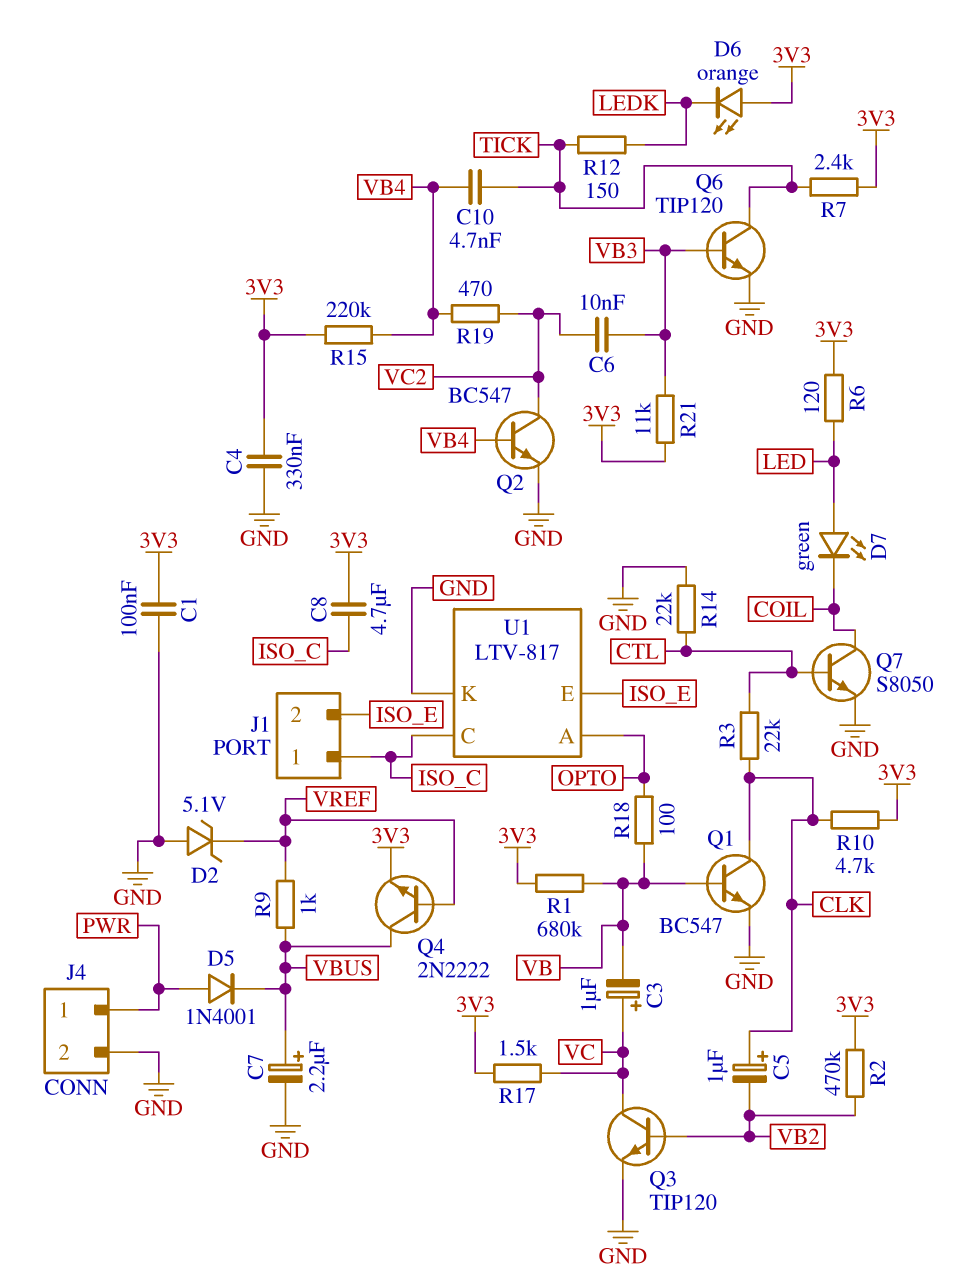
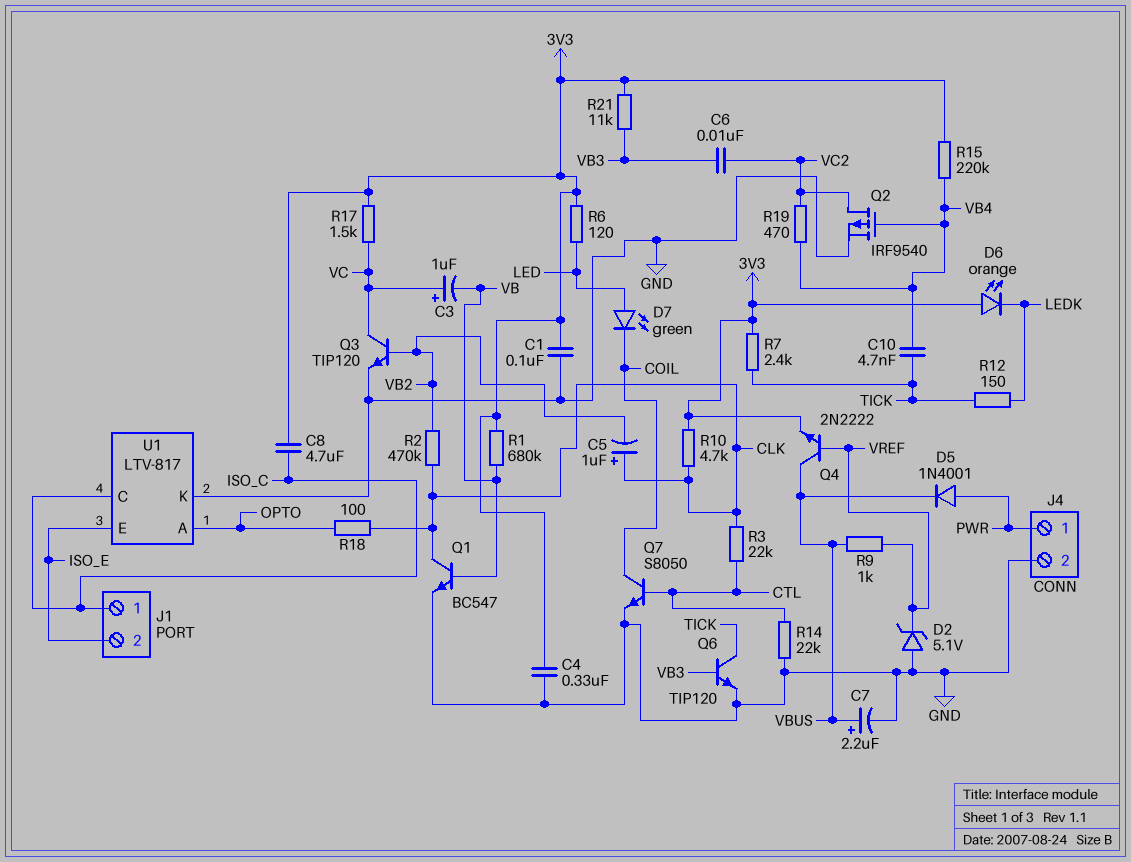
Q2: NPN BC547 (B VB4, C VC2, E GND) -> PMOS IRF9540 (G VB4, D VC2, S GND)
R2: 470k (3V3, VB2) -> 470k (CLK, VB2)
R18: 100 (OPTO, VB) -> 100 (CLK, OPTO)

